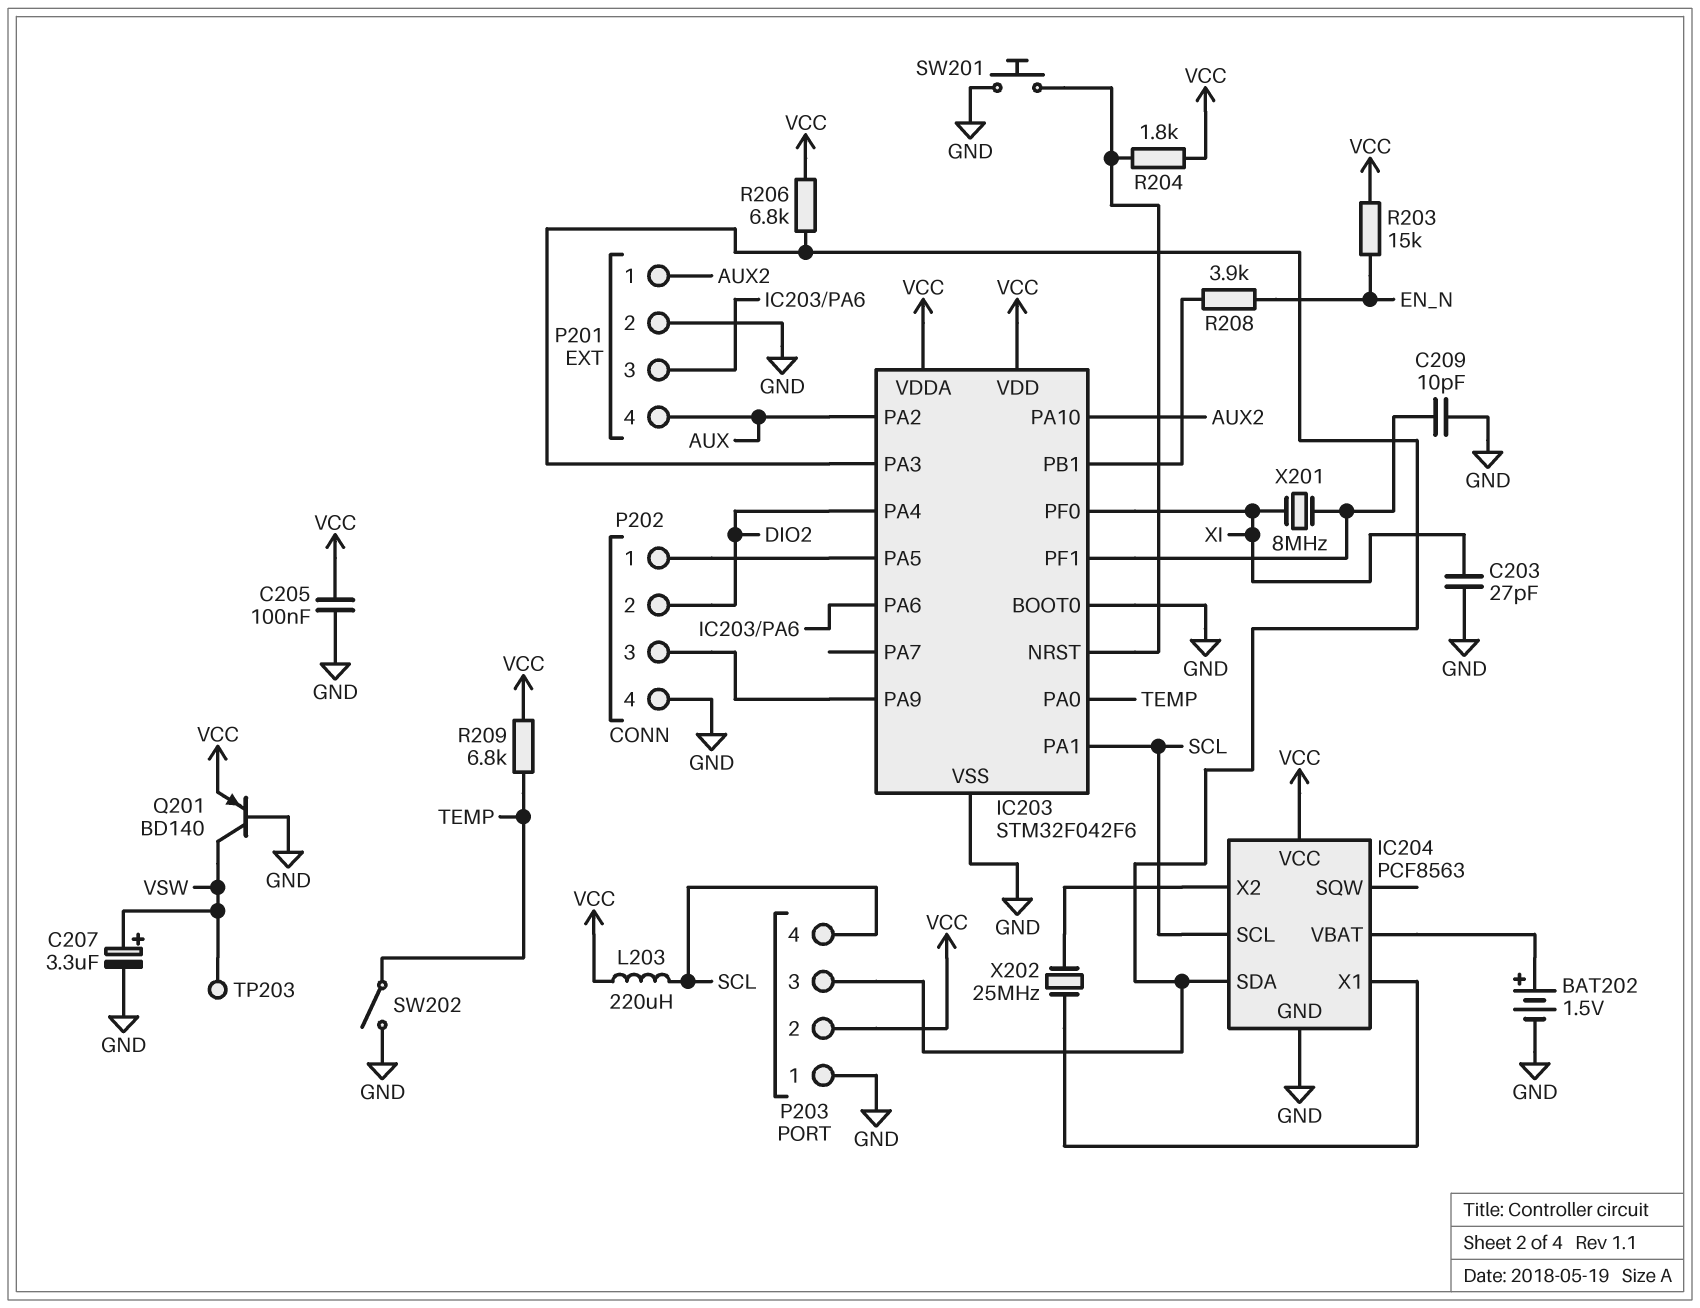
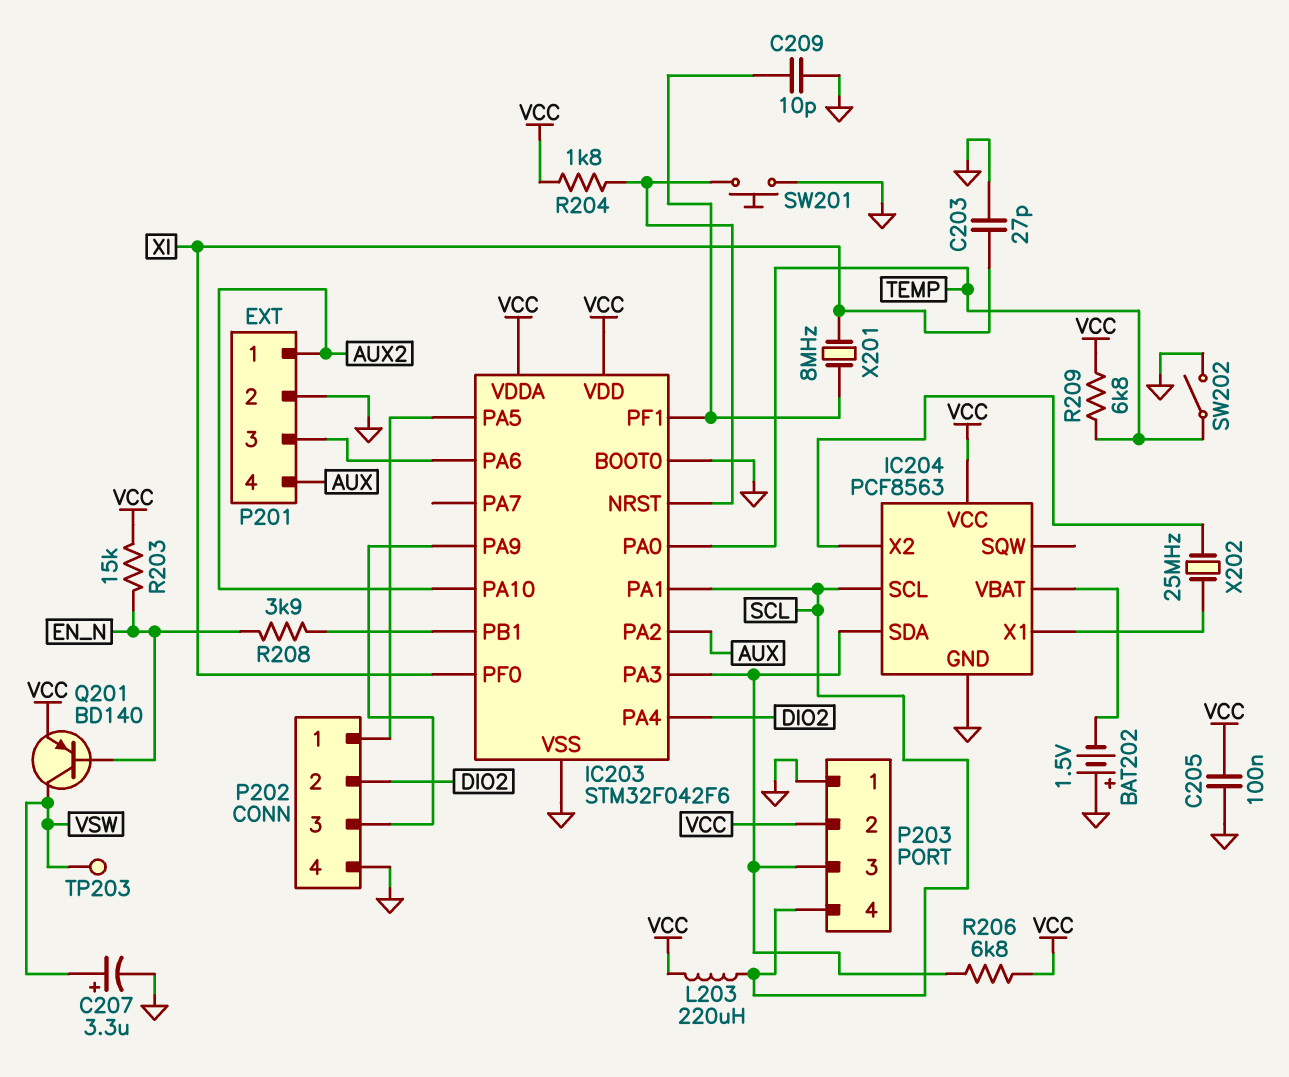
BAT202: 1.5V (plus IC204/VBAT, minus GND) -> 1.5V (plus GND, minus IC204/VBAT)
Q201: PNP BD140 (B GND, C VSW, E VCC) -> PNP BD140 (B EN_N, C VSW, E VCC)

